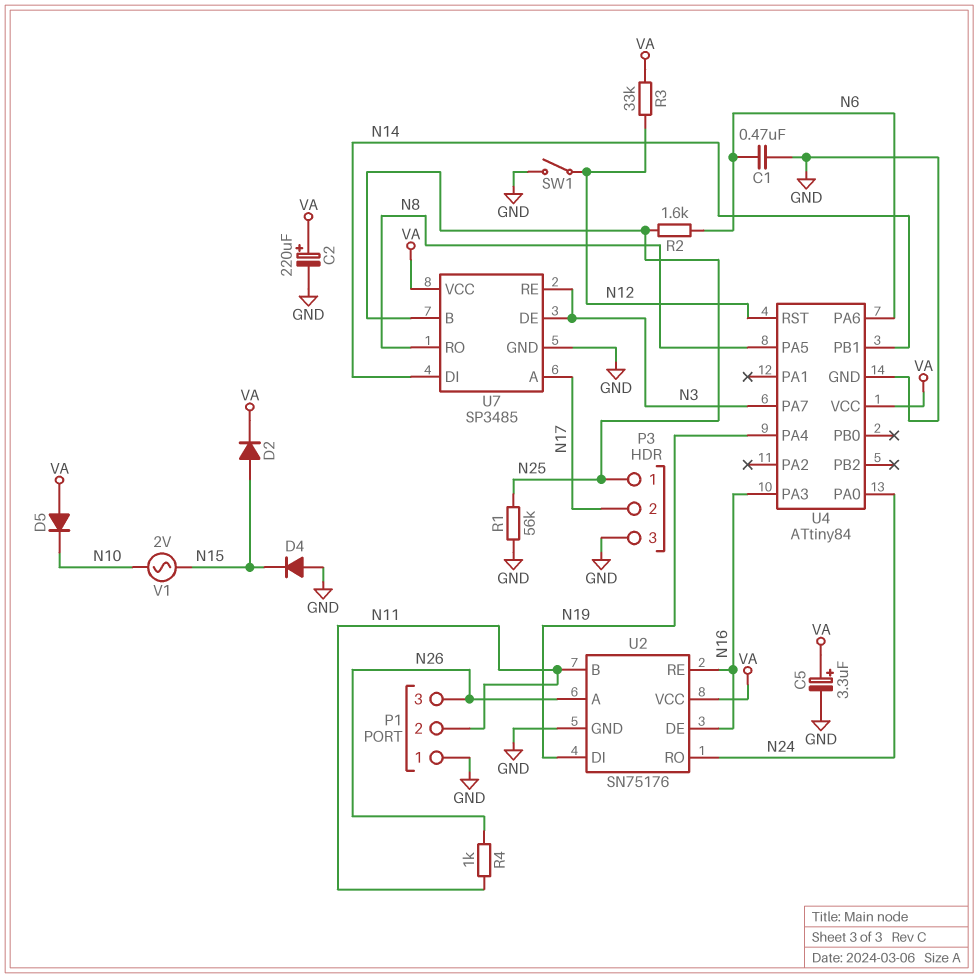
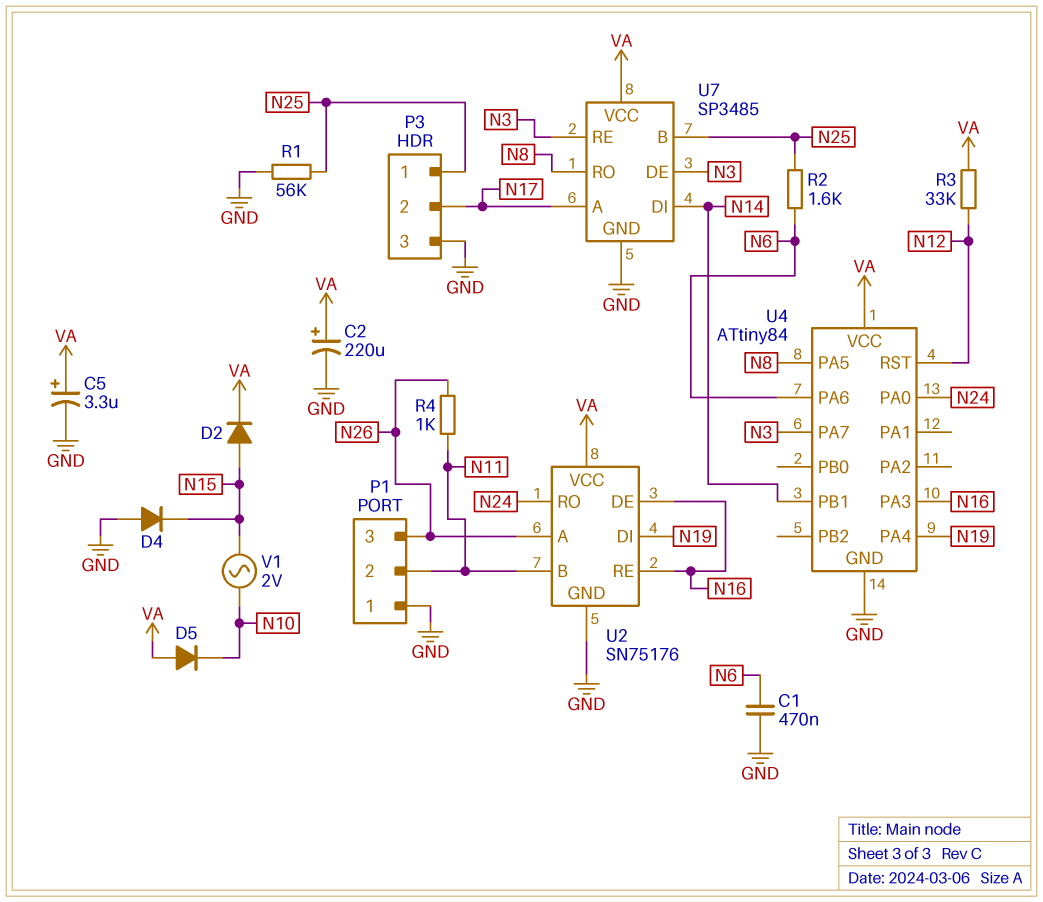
SW1: switch (GND, N12) -> none

